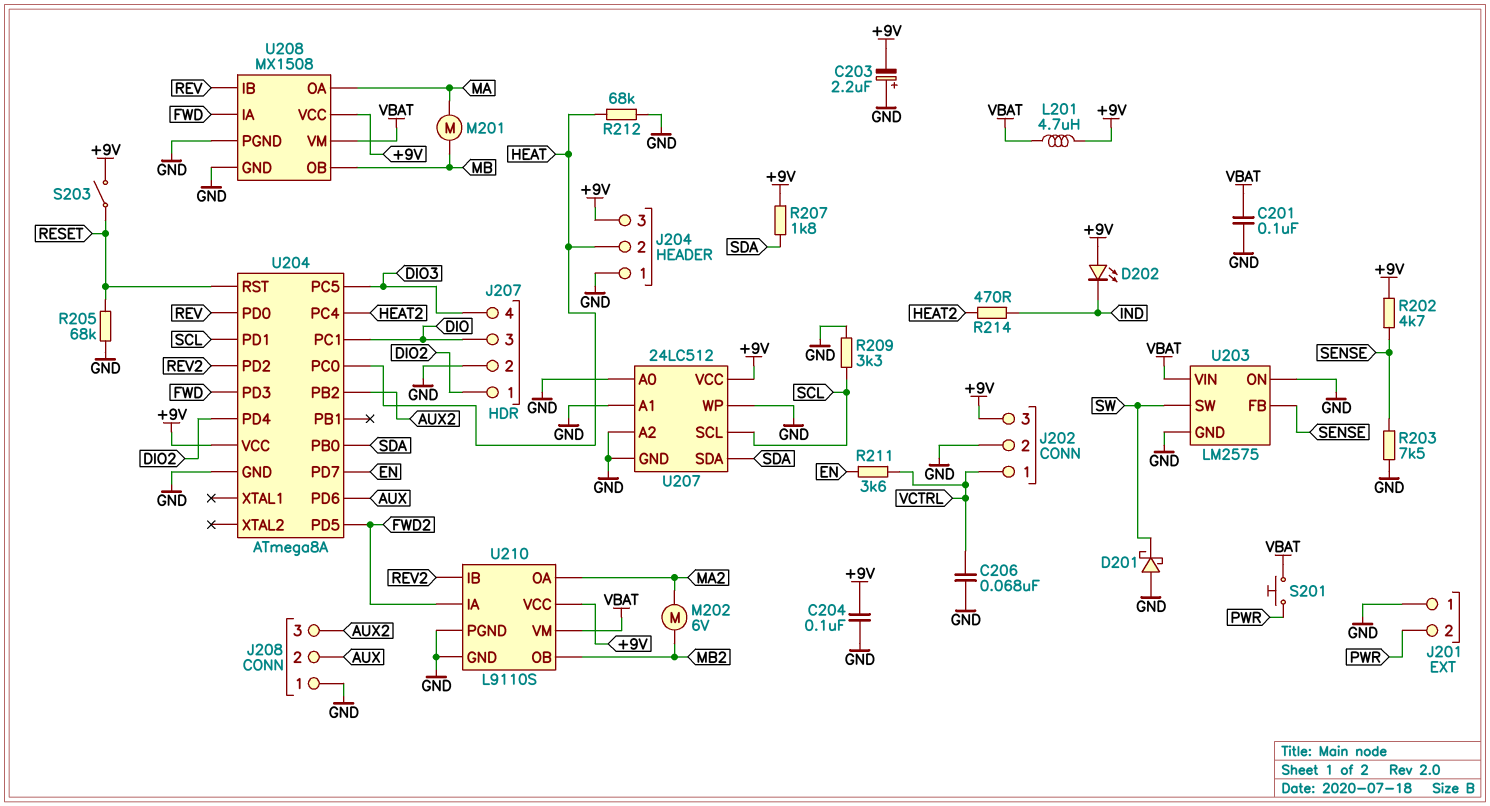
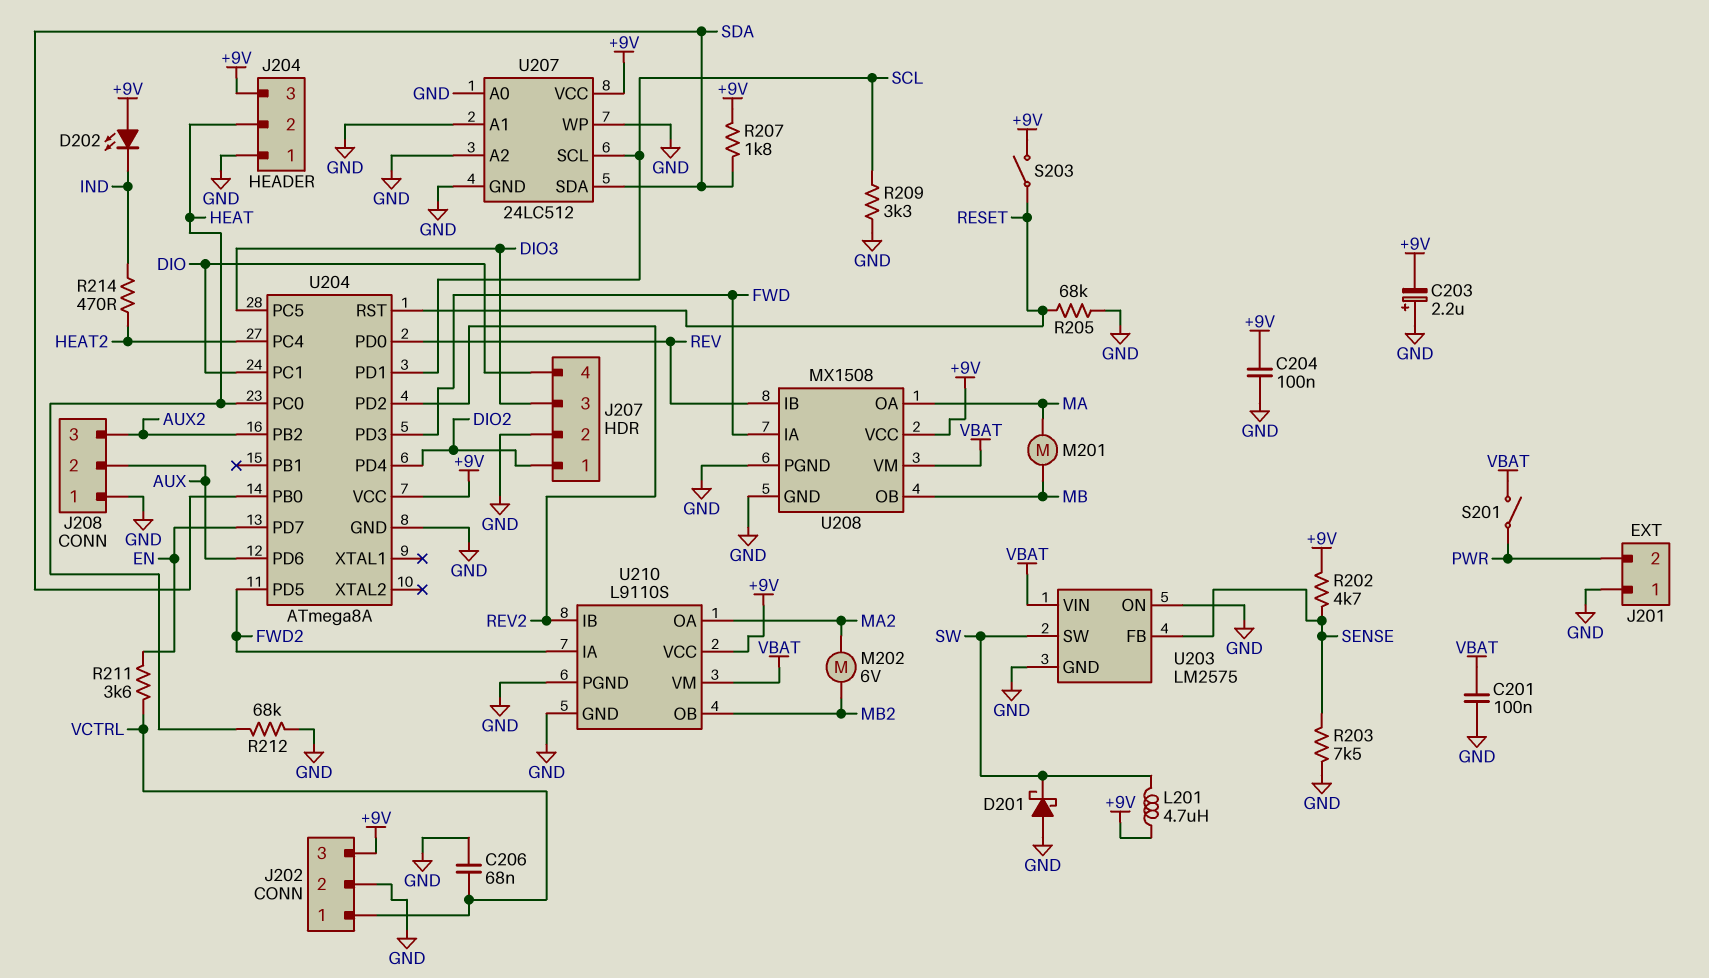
J207 pin 3: DIO -> DIO3
J207 pin 4: DIO3 -> DIO
L201: 4.7uH (+9V, VBAT) -> 4.7uH (+9V, SW)
S201: button (PWR, VBAT) -> switch (PWR, VBAT)

